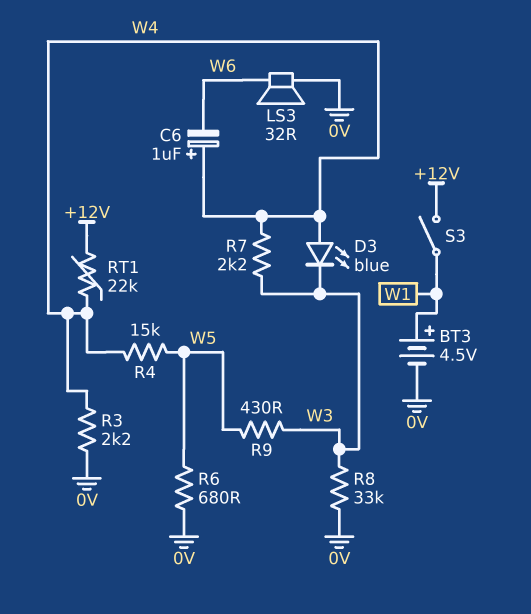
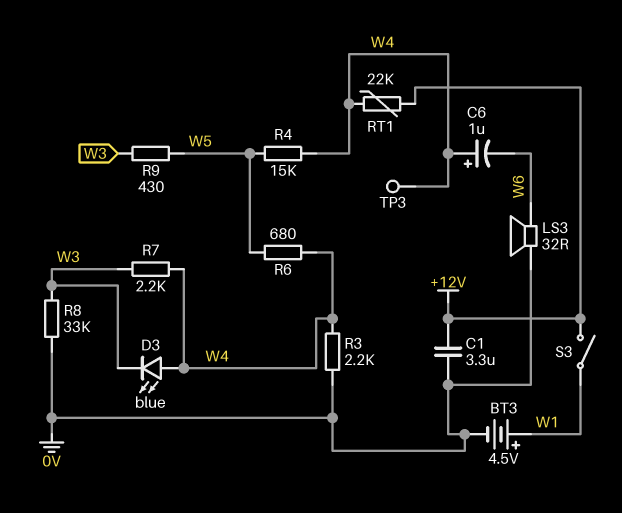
C1: none -> 3.3uF (+12V, 0V)
R6: 680 (0V, W5) -> 680 (W4, W5)
TP3: none -> test point (W4)

